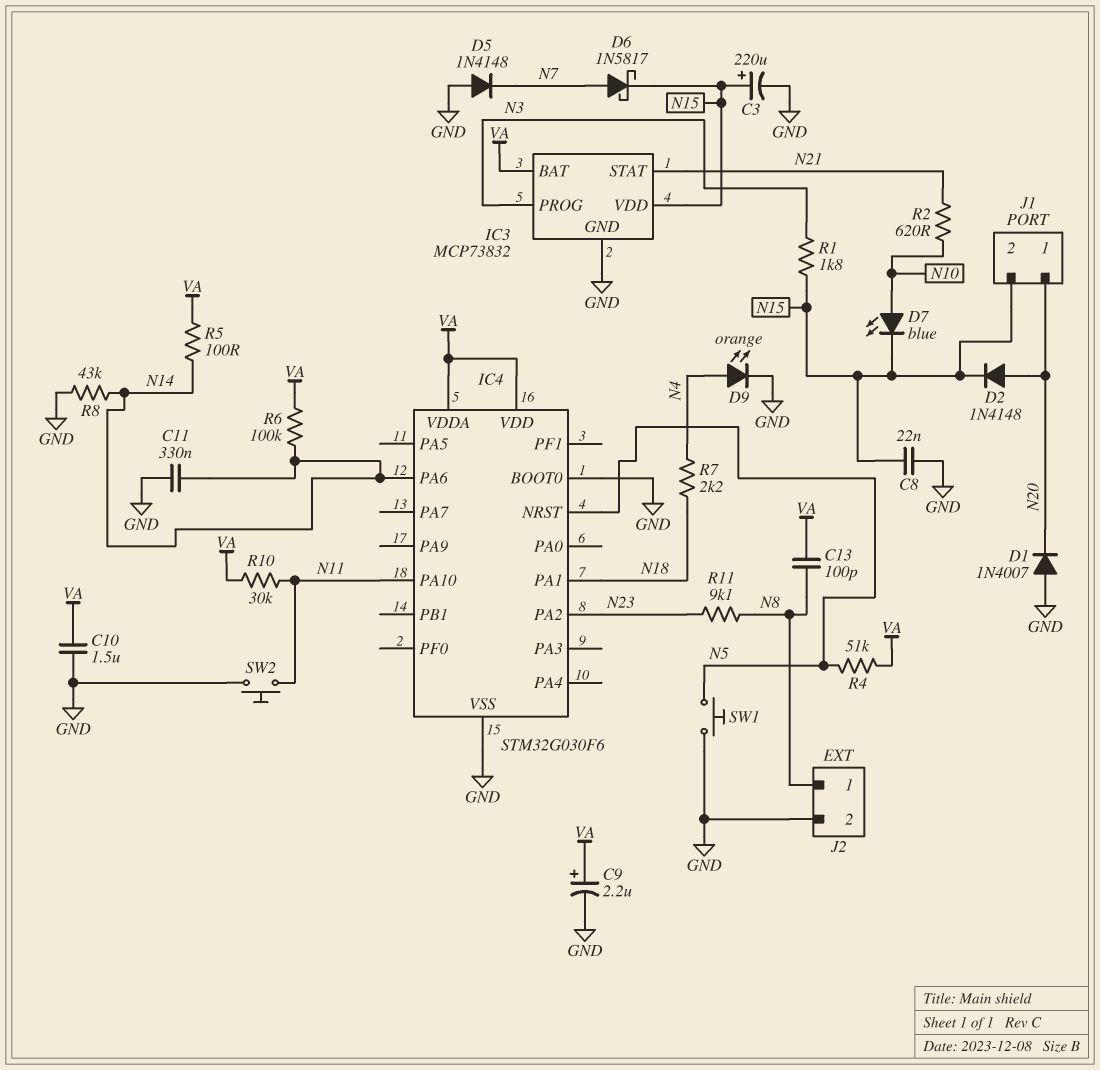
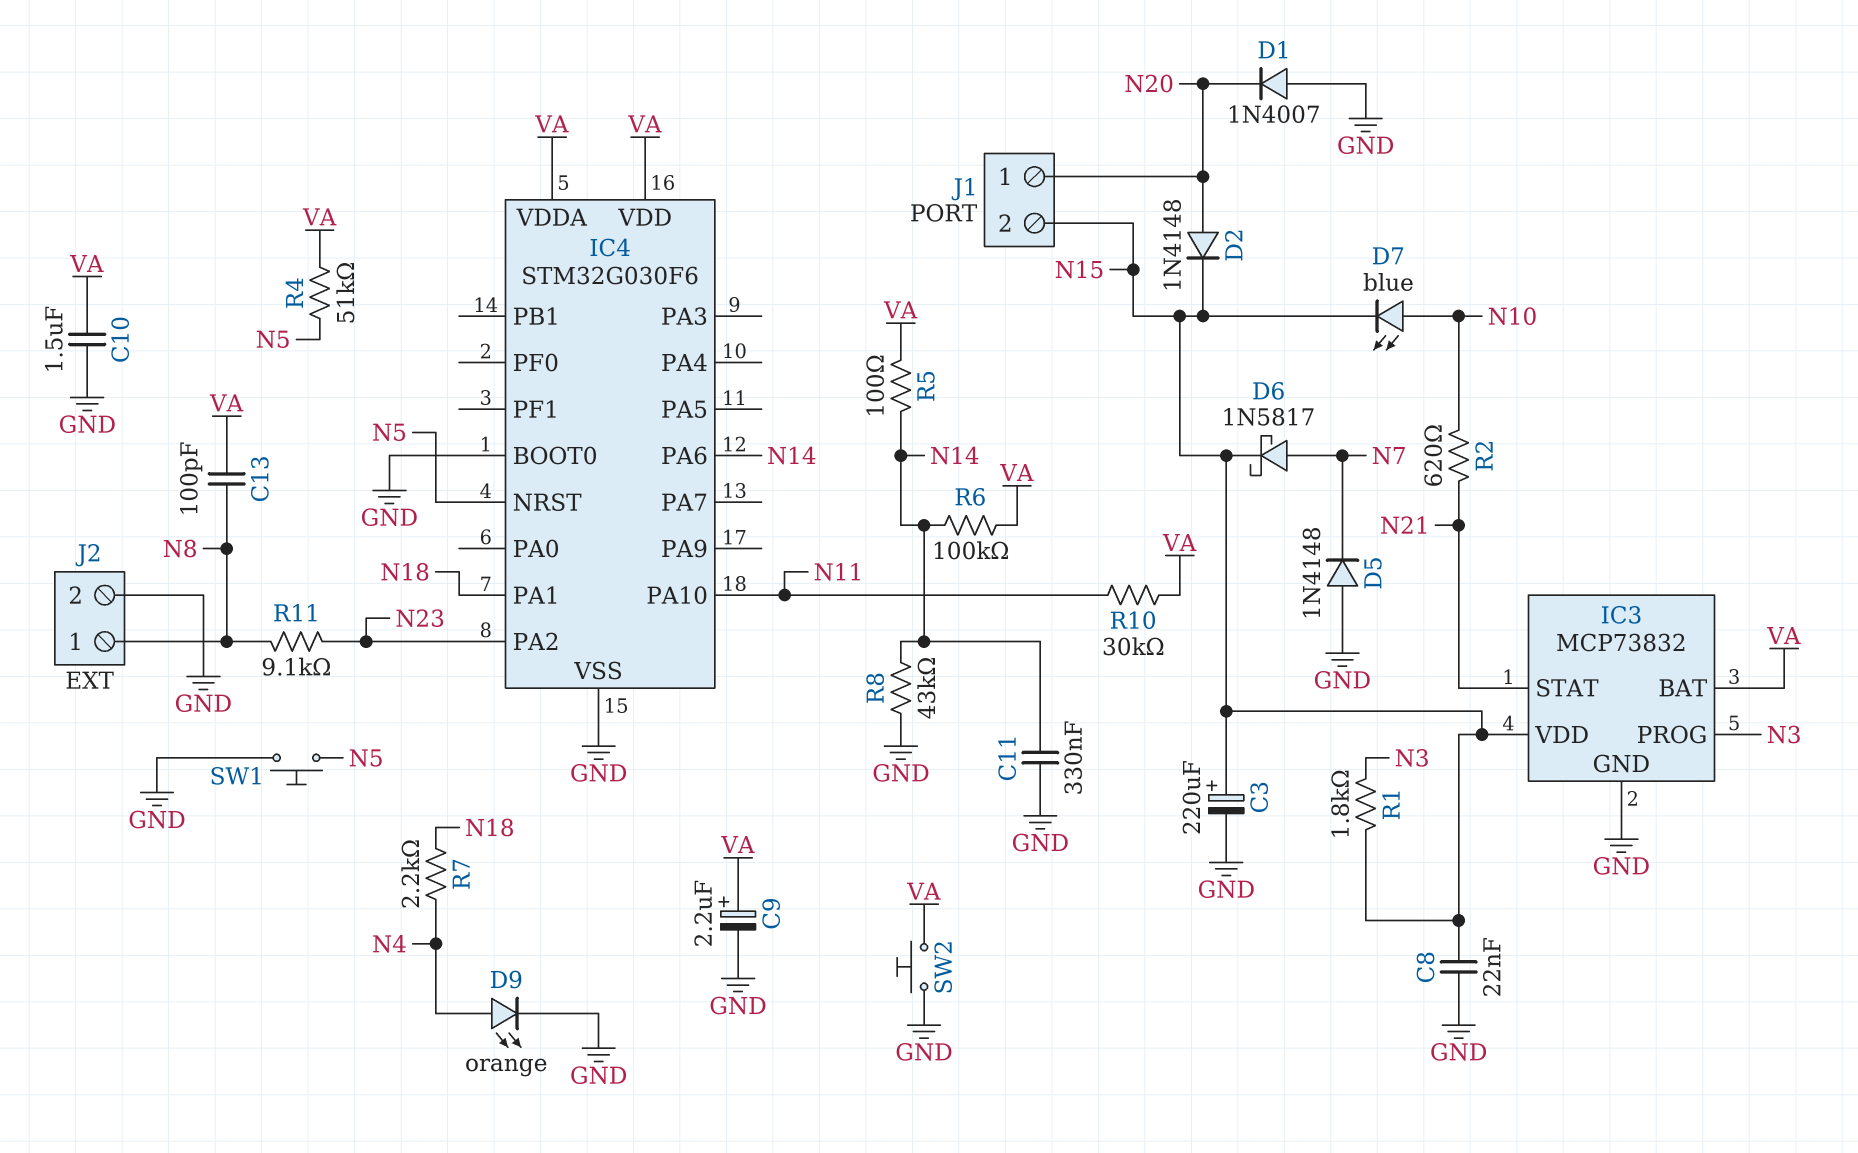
SW2: button (GND, N11) -> button (GND, VA)

